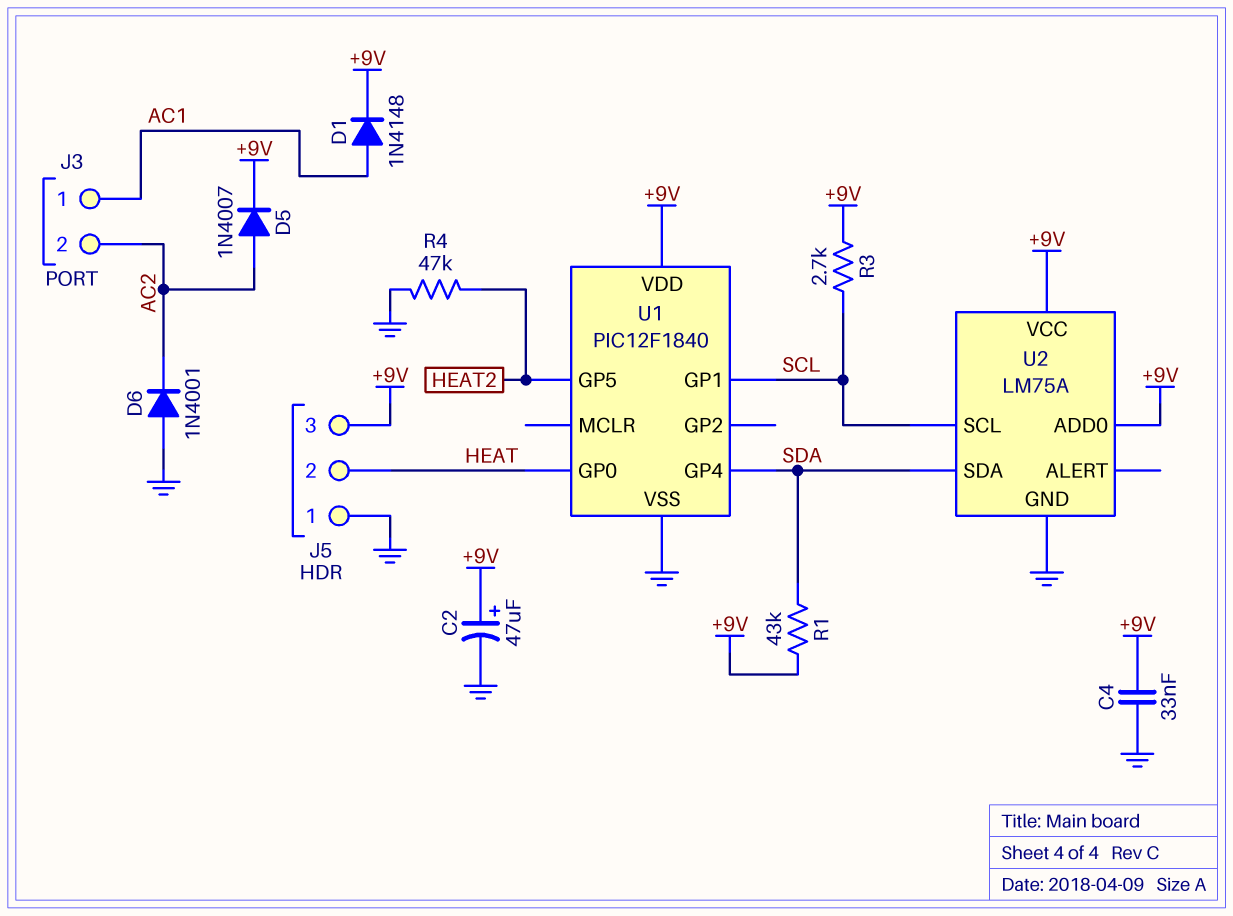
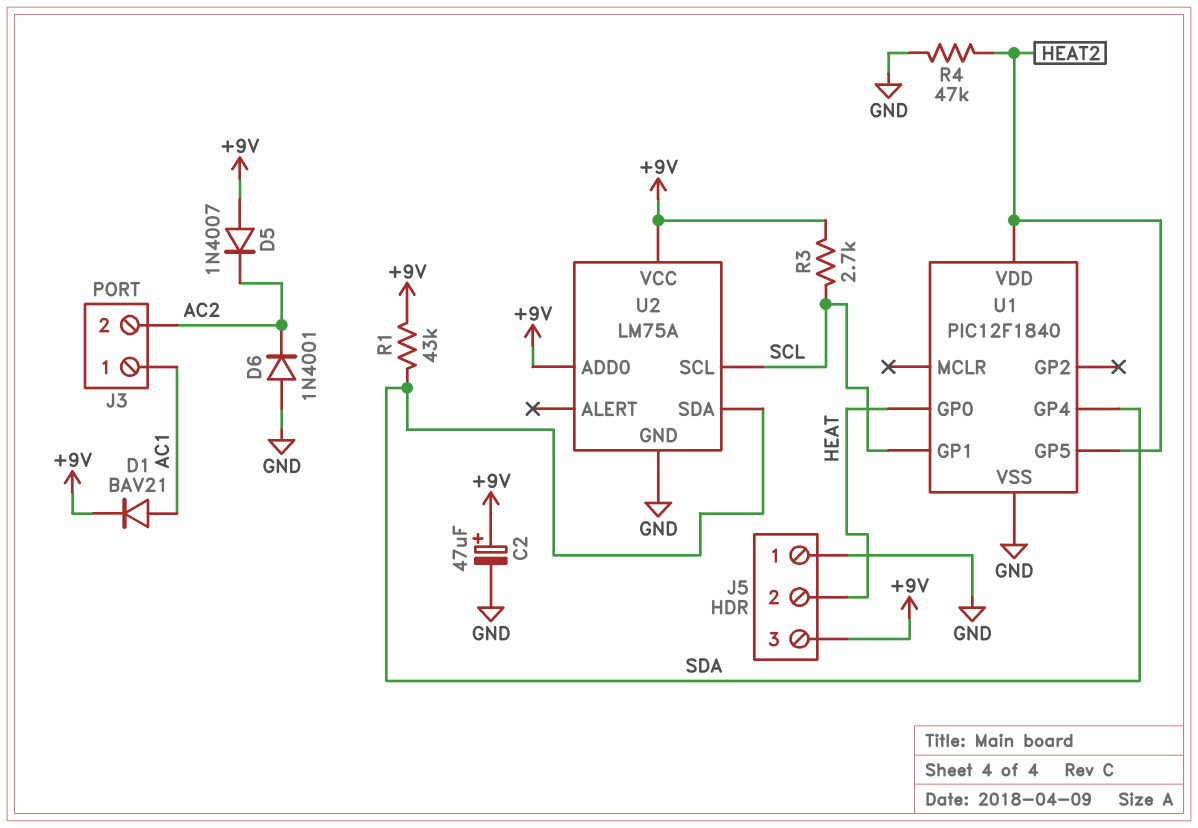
C4: 33nF (+9V, GND) -> none
D1: diode 1N4148 (A AC1, K +9V) -> diode BAV21 (A AC1, K +9V)
D5: diode 1N4007 (A AC2, K +9V) -> diode 1N4007 (A +9V, K AC2)
U1 pin VDD: +9V -> HEAT2

